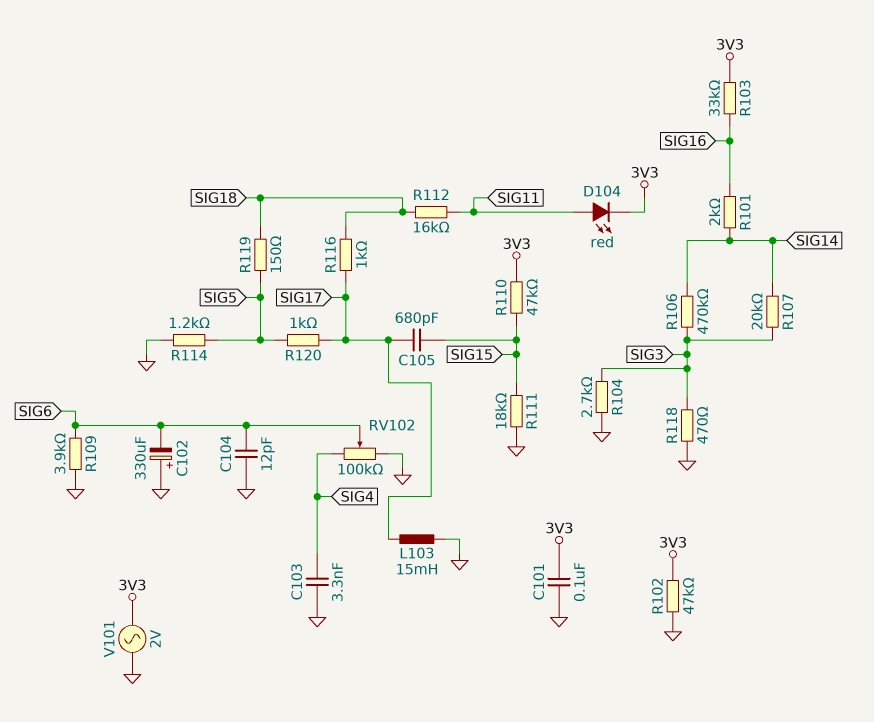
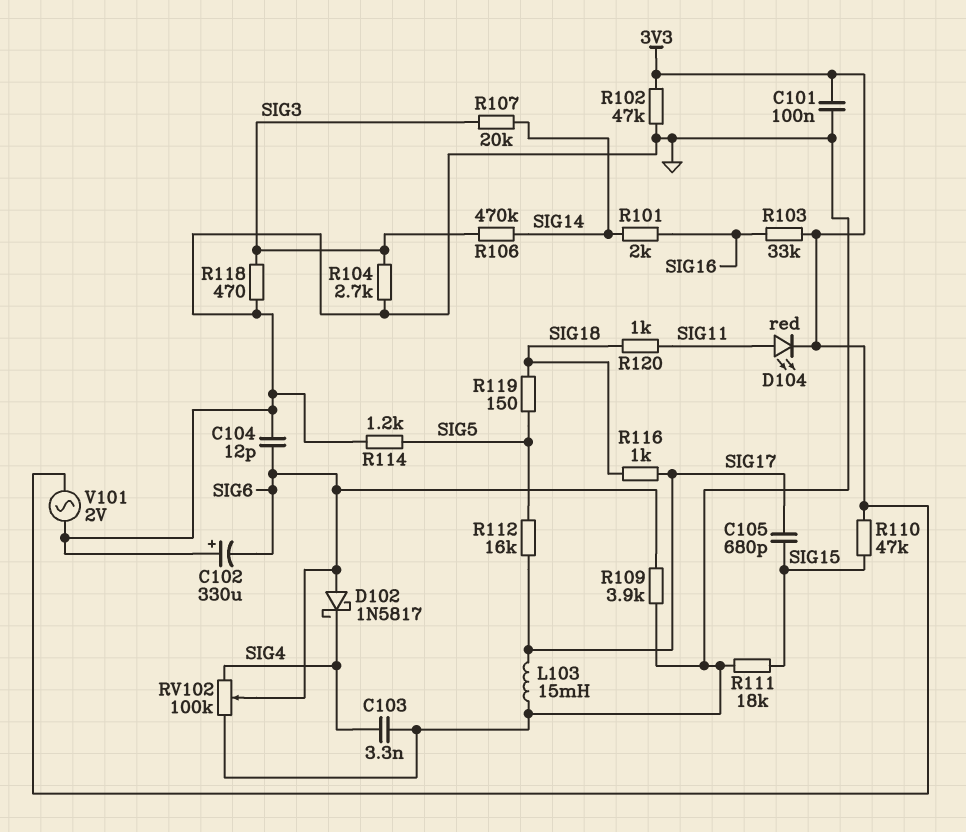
D102: none -> schottky 1N5817 (A SIG6, K SIG4)
R112: 16k (SIG11, SIG18) -> 16k (SIG5, SIG17)
R120: 1k (SIG5, SIG17) -> 1k (SIG11, SIG18)

